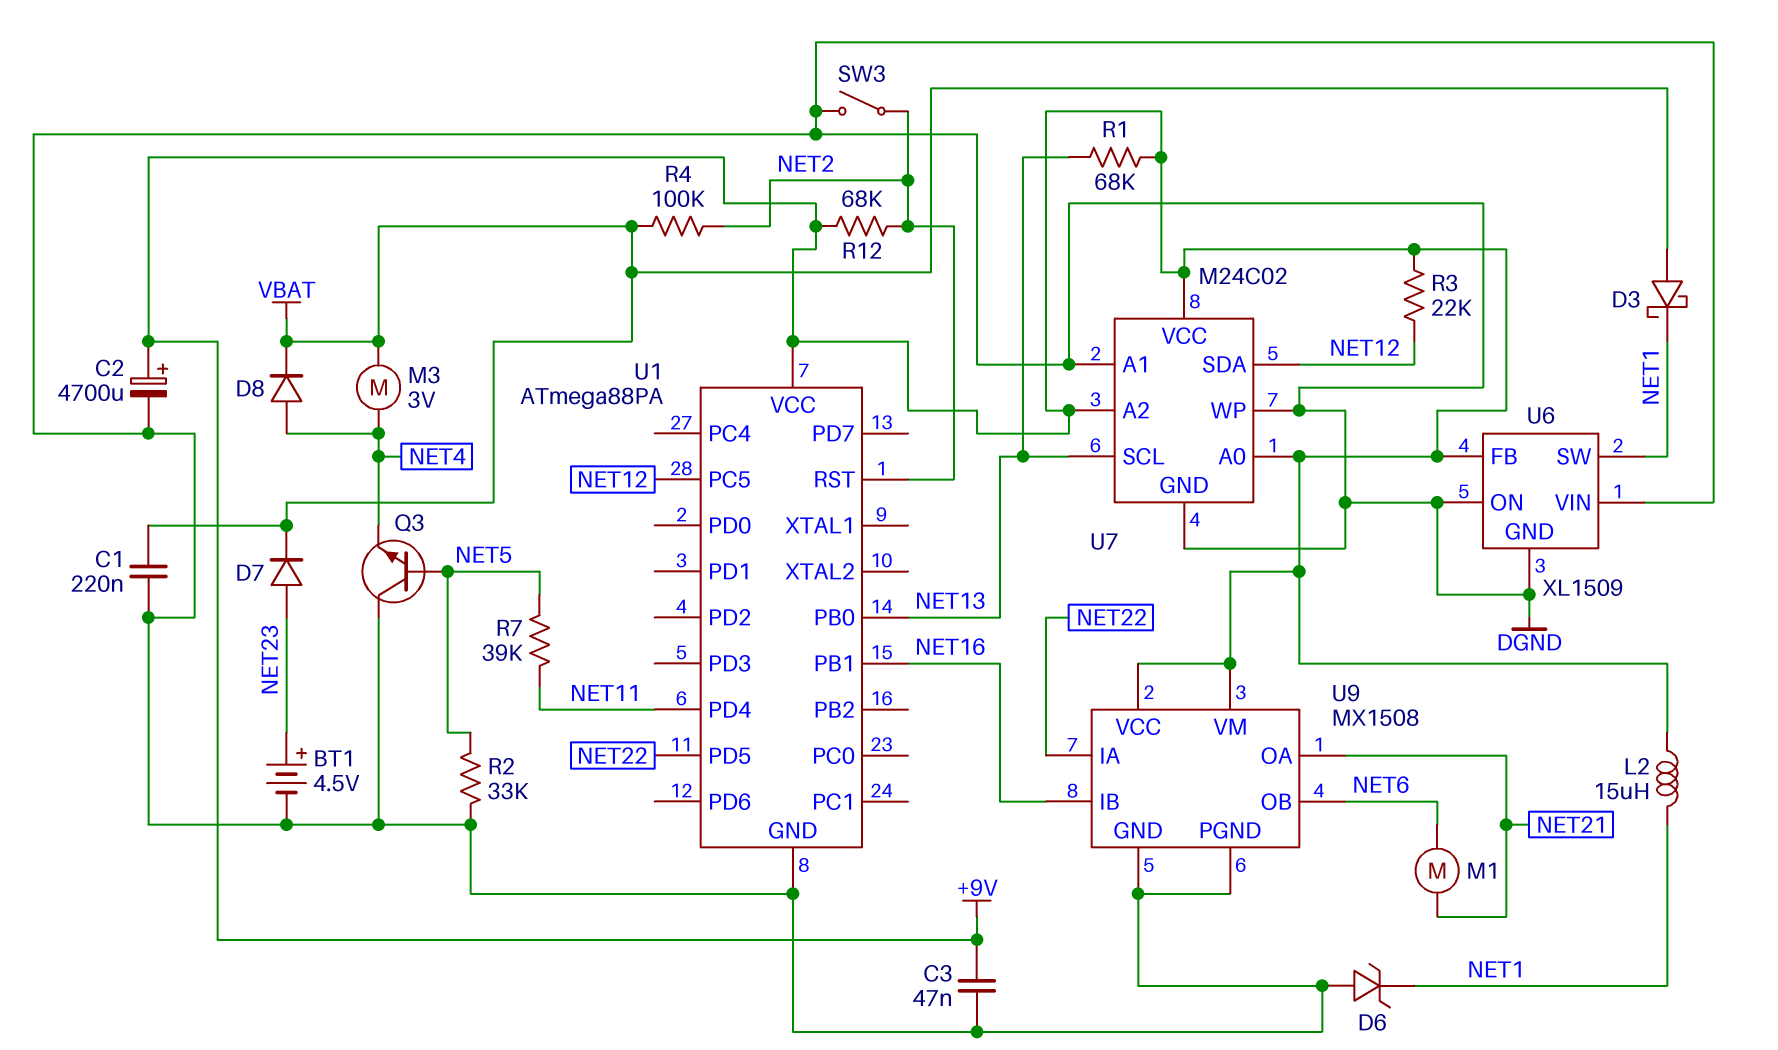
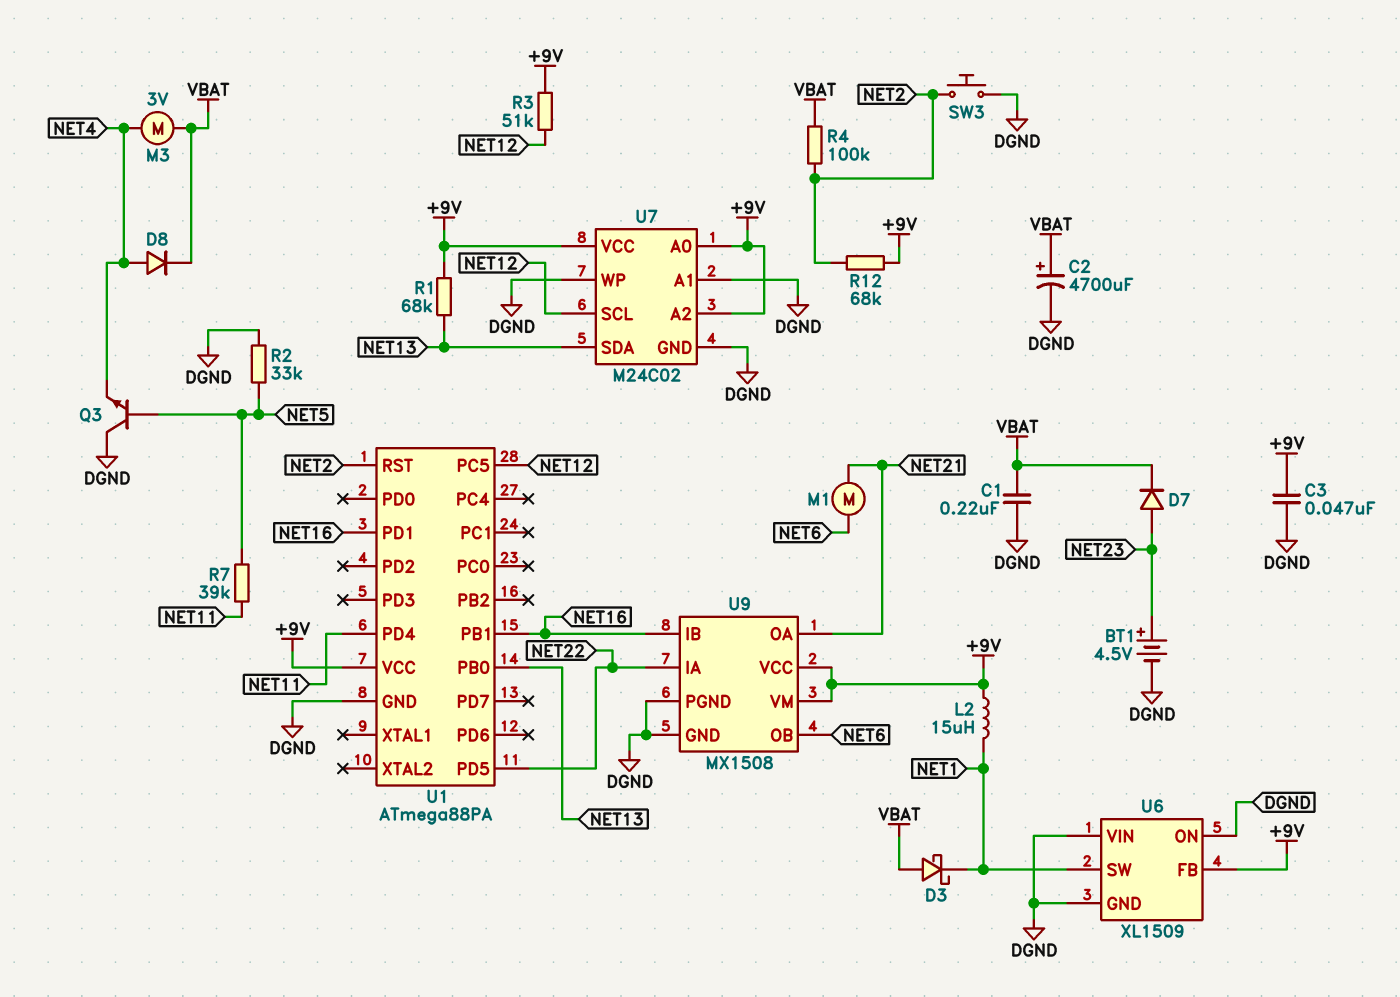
C2: 4700uF (plus +9V, minus DGND) -> 4700uF (plus VBAT, minus DGND)
D6: zener (A DGND, K NET1) -> none
R3: 22k (+9V, NET12) -> 51k (+9V, NET12)
SW3: switch (DGND, NET2) -> button (DGND, NET2)
U1 pin PD1: none -> NET16
U7 pin SCL: NET13 -> NET12
U7 pin SDA: NET12 -> NET13

